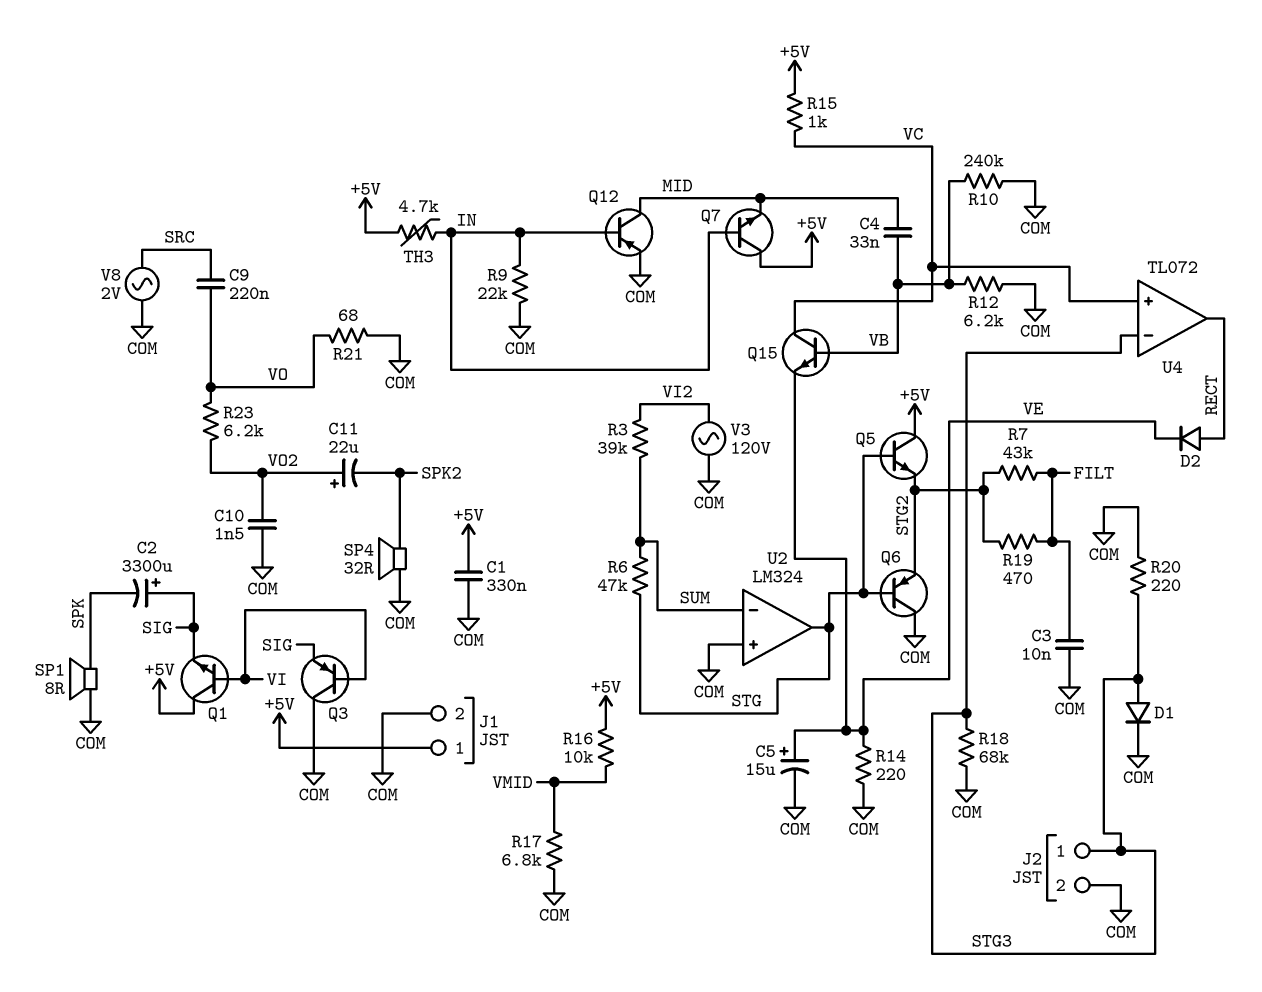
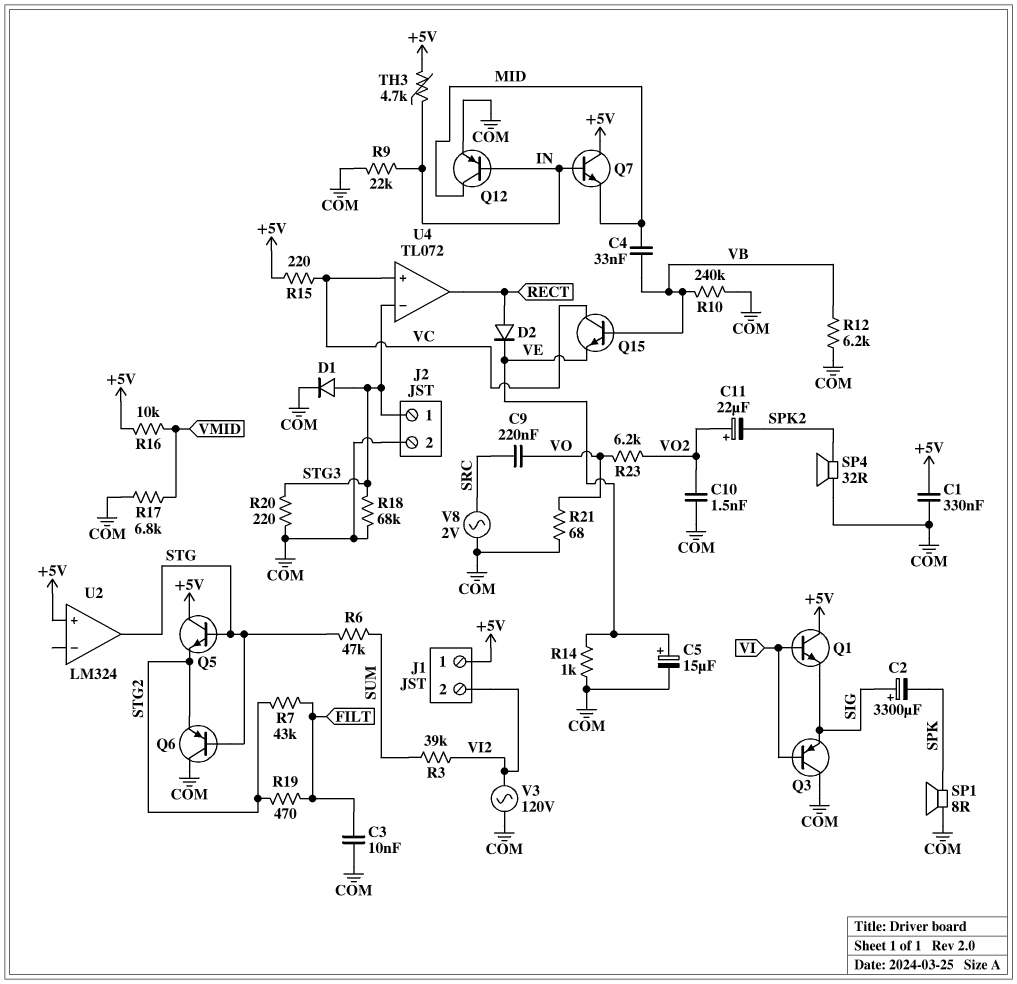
J1 pin 2: COM -> VI2
R14: 220 (COM, VE) -> 1k (COM, VE)
R15: 1k (+5V, VC) -> 220 (+5V, VC)
U2 pin in+: COM -> +5V
U2 pin in-: SUM -> none

